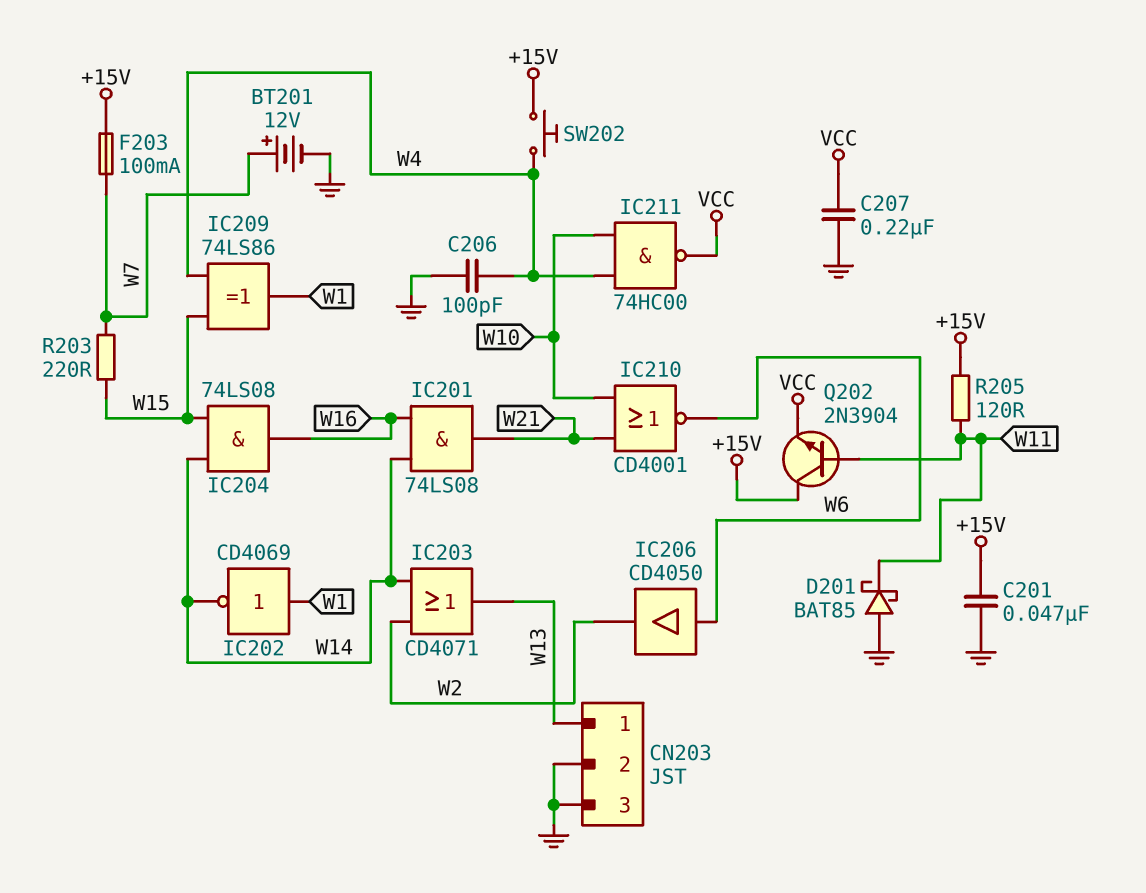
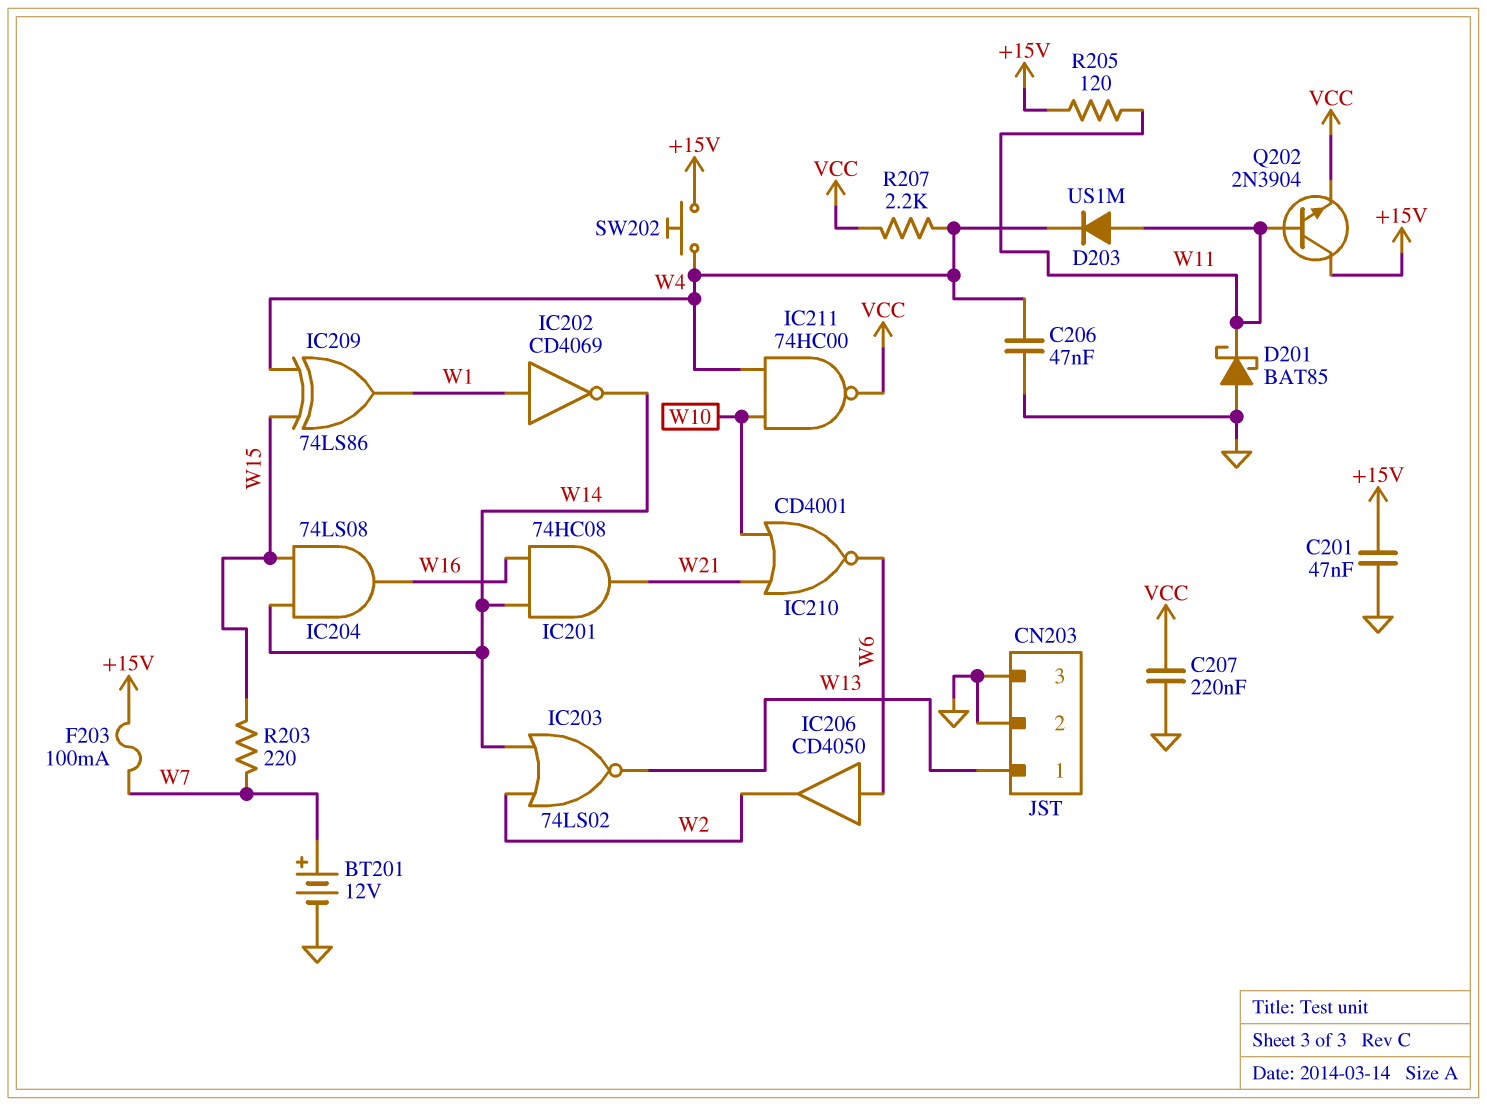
C206: 100pF (GND, W4) -> 47nF (GND, W4)
D203: none -> diode US1M (A W11, K W4)
IC201: AND 74LS08 (in W14, in W16, out W21) -> AND 74HC08 (in W14, in W16, out W21)
IC203: OR CD4071 (in W2, in W14, out W13) -> NOR 74LS02 (in W2, in W14, out W13)
R207: none -> 2.2k (VCC, W4)

